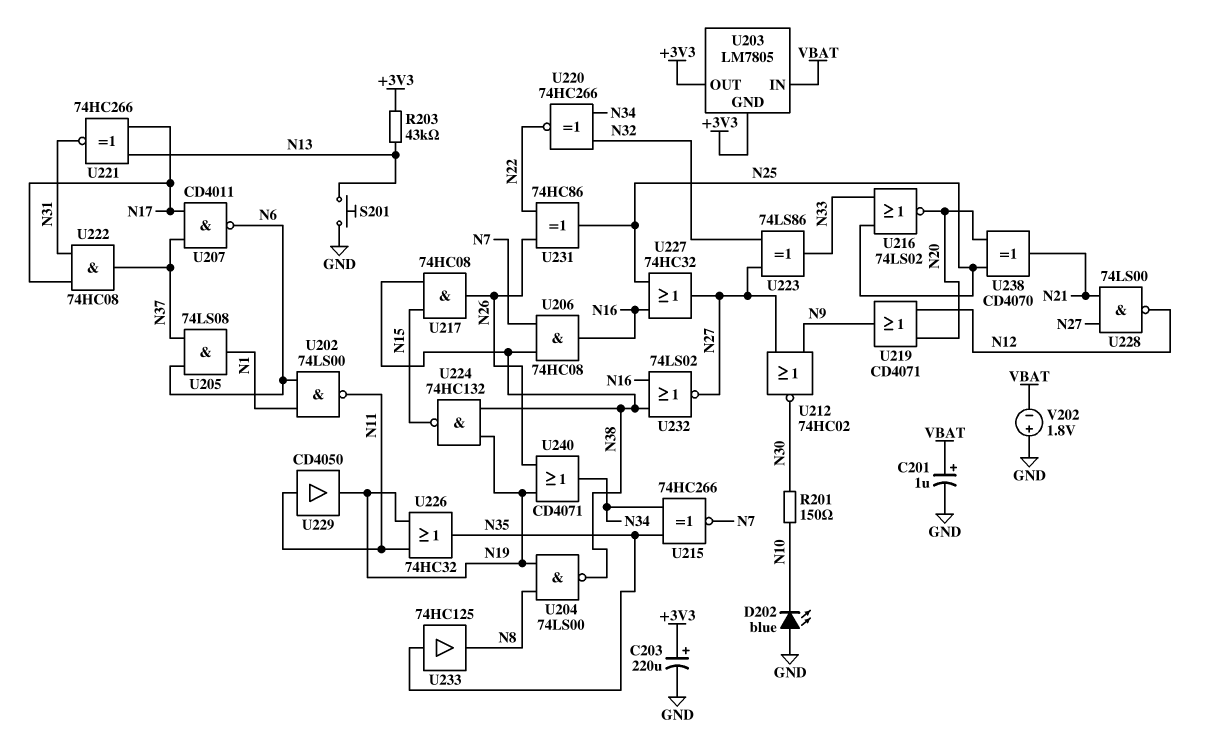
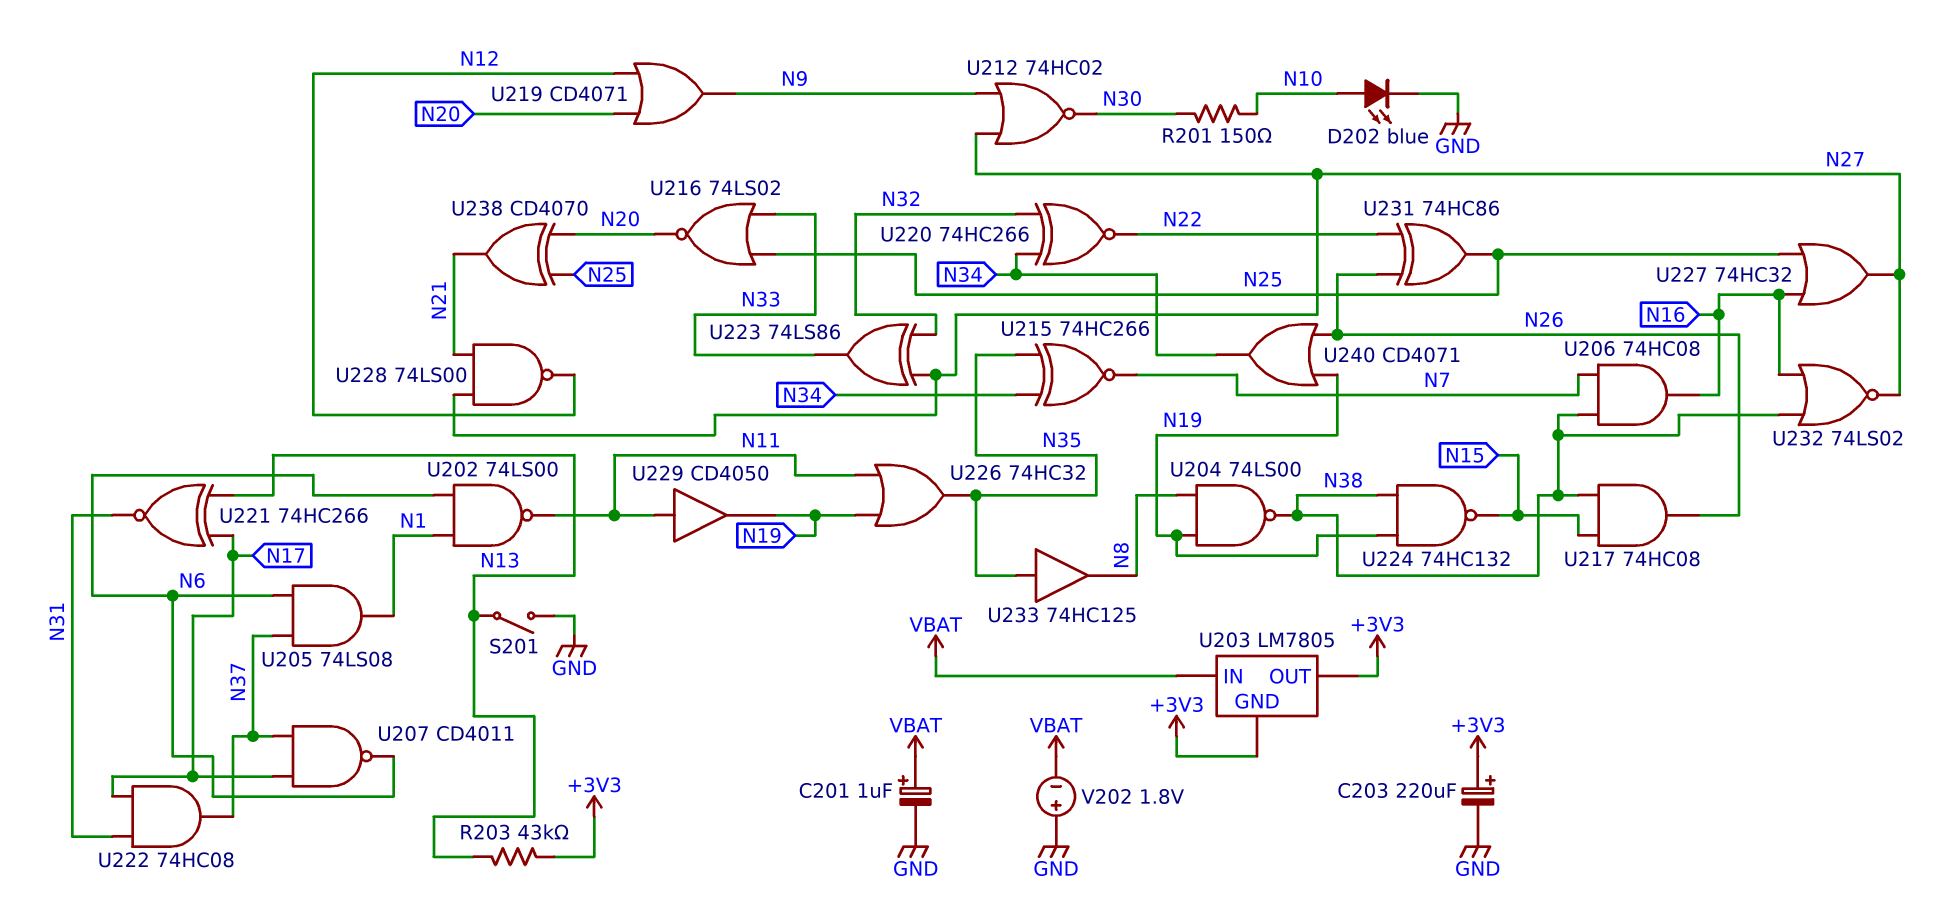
D202: LED blue (A GND, K N10) -> LED blue (A N10, K GND)
S201: button (GND, N13) -> switch (GND, N13)

